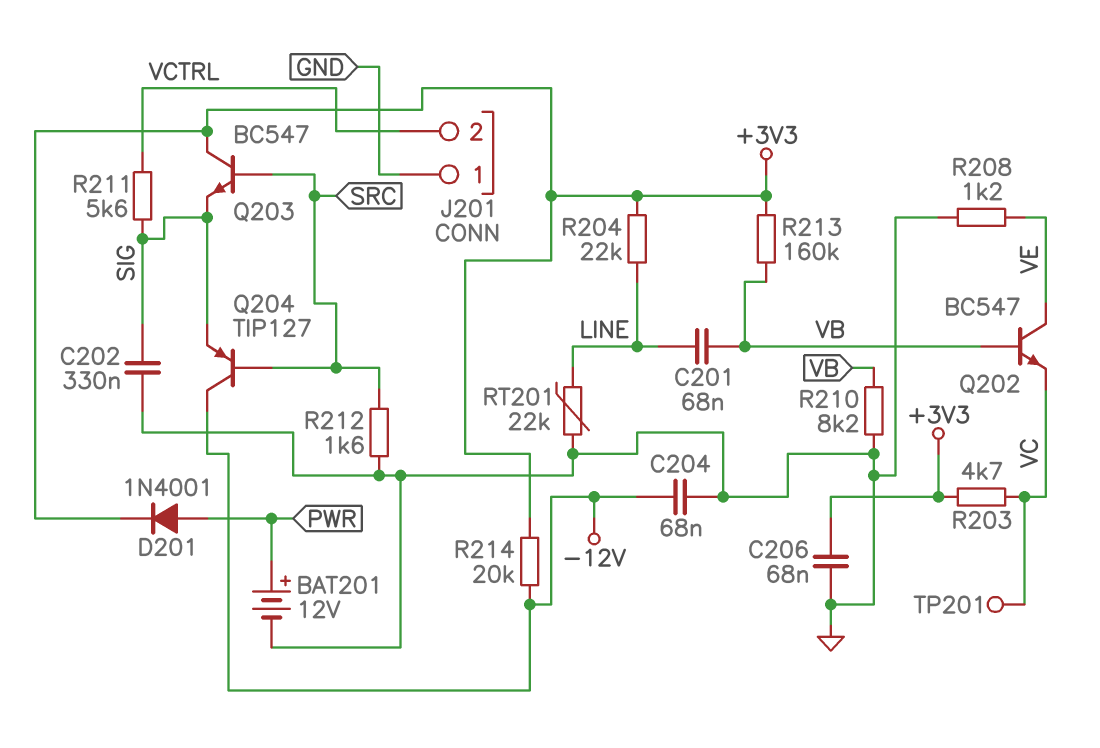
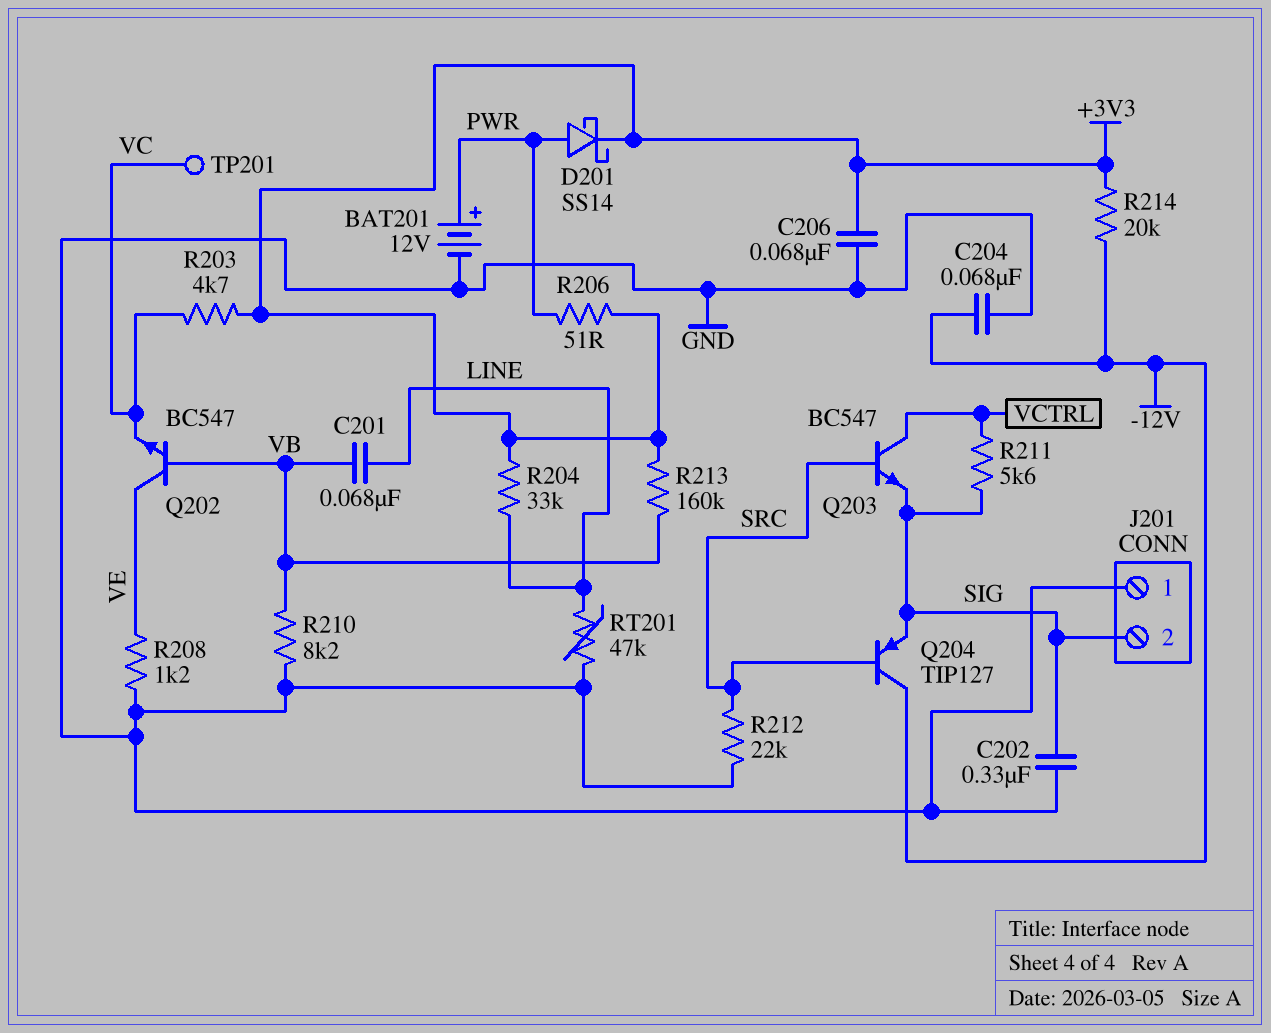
D201: diode 1N4001 (A PWR, K +3V3) -> schottky SS14 (A PWR, K +3V3)
J201 pin 2: VCTRL -> SIG
Q203: NPN BC547 (B SRC, C +3V3, E SIG) -> NPN BC547 (B SRC, C VCTRL, E SIG)
R204: 22k (+3V3, LINE) -> 33k (+3V3, LINE)
R206: none -> 51 (+3V3, PWR)
R212: 1.6k (GND, SRC) -> 22k (GND, SRC)
RT201: 22k (GND, LINE) -> 47k (GND, LINE)

